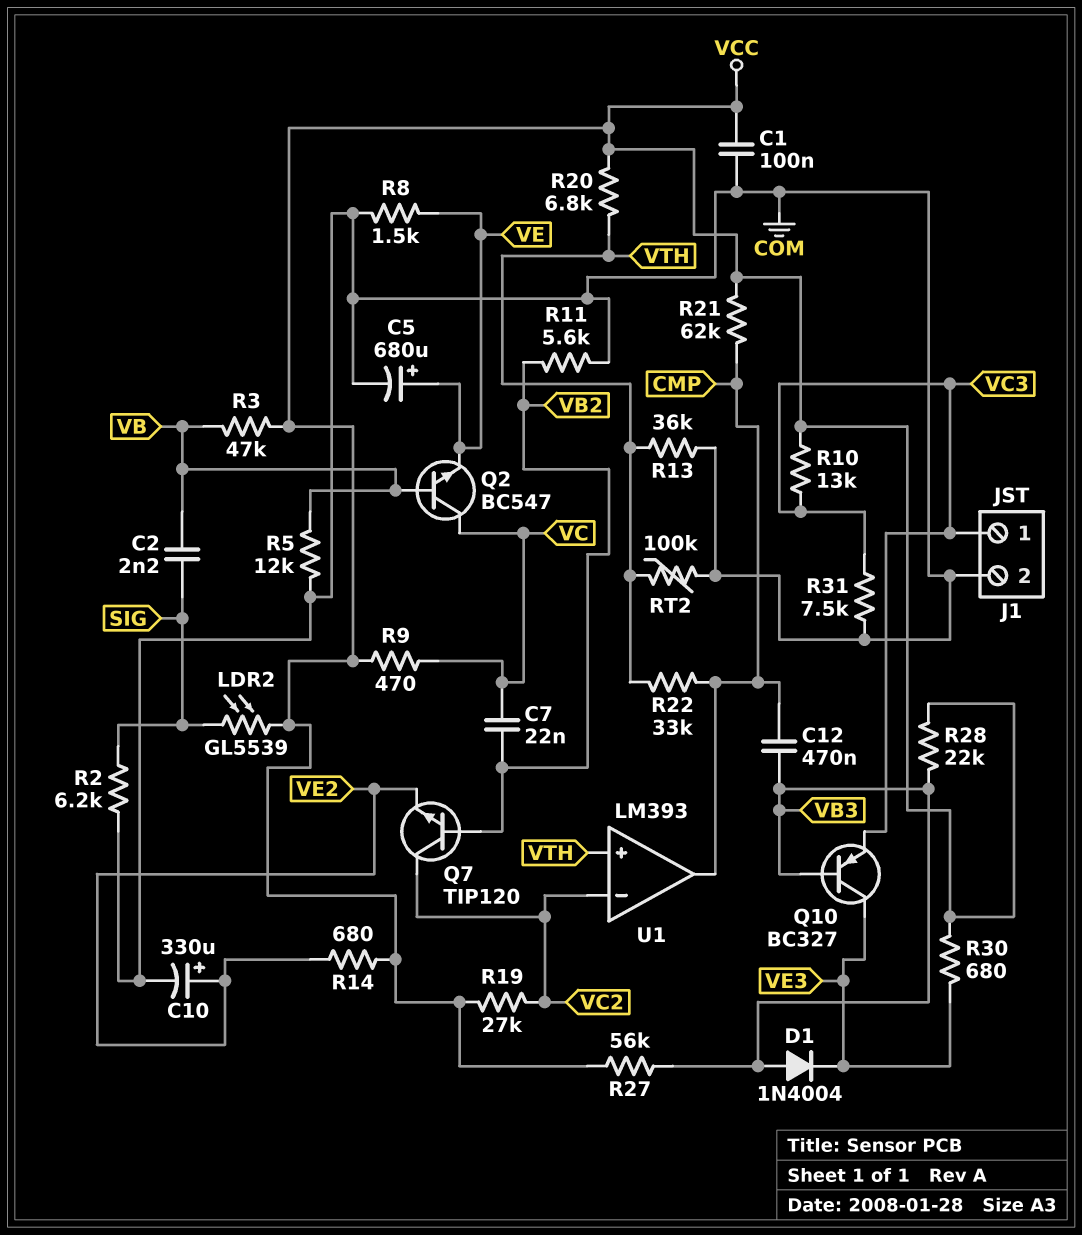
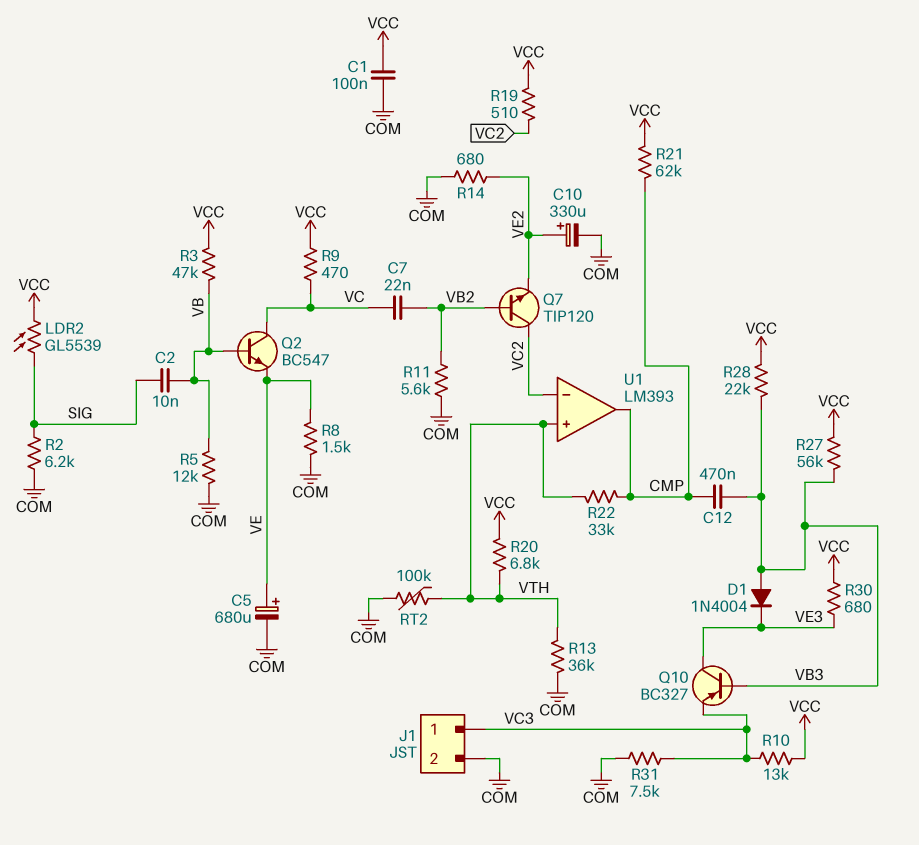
C2: 2.2nF (SIG, VB) -> 10nF (SIG, VB)
R14: 680 (VCC, VE2) -> 680 (COM, VE2)
R19: 27k (VC2, VCC) -> 510 (VC2, VCC)

